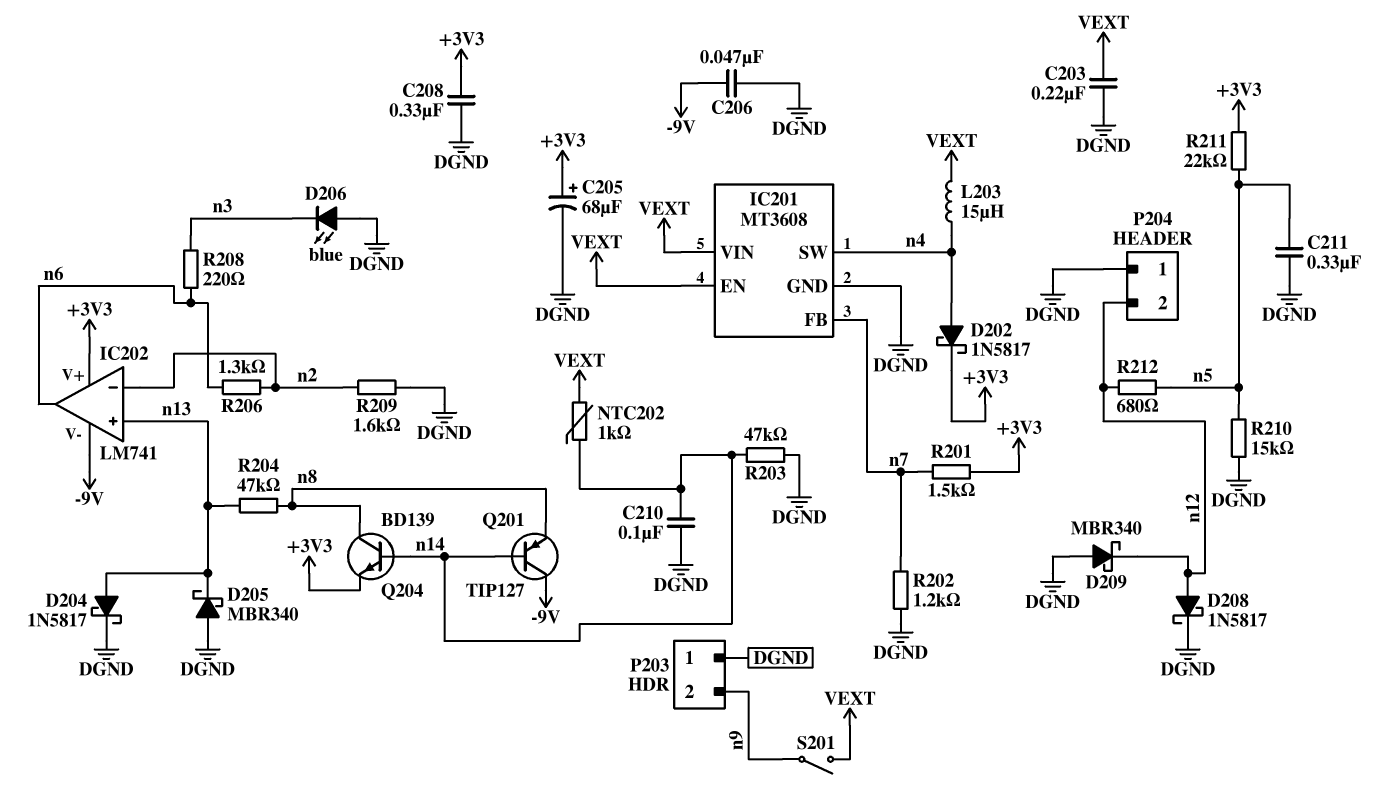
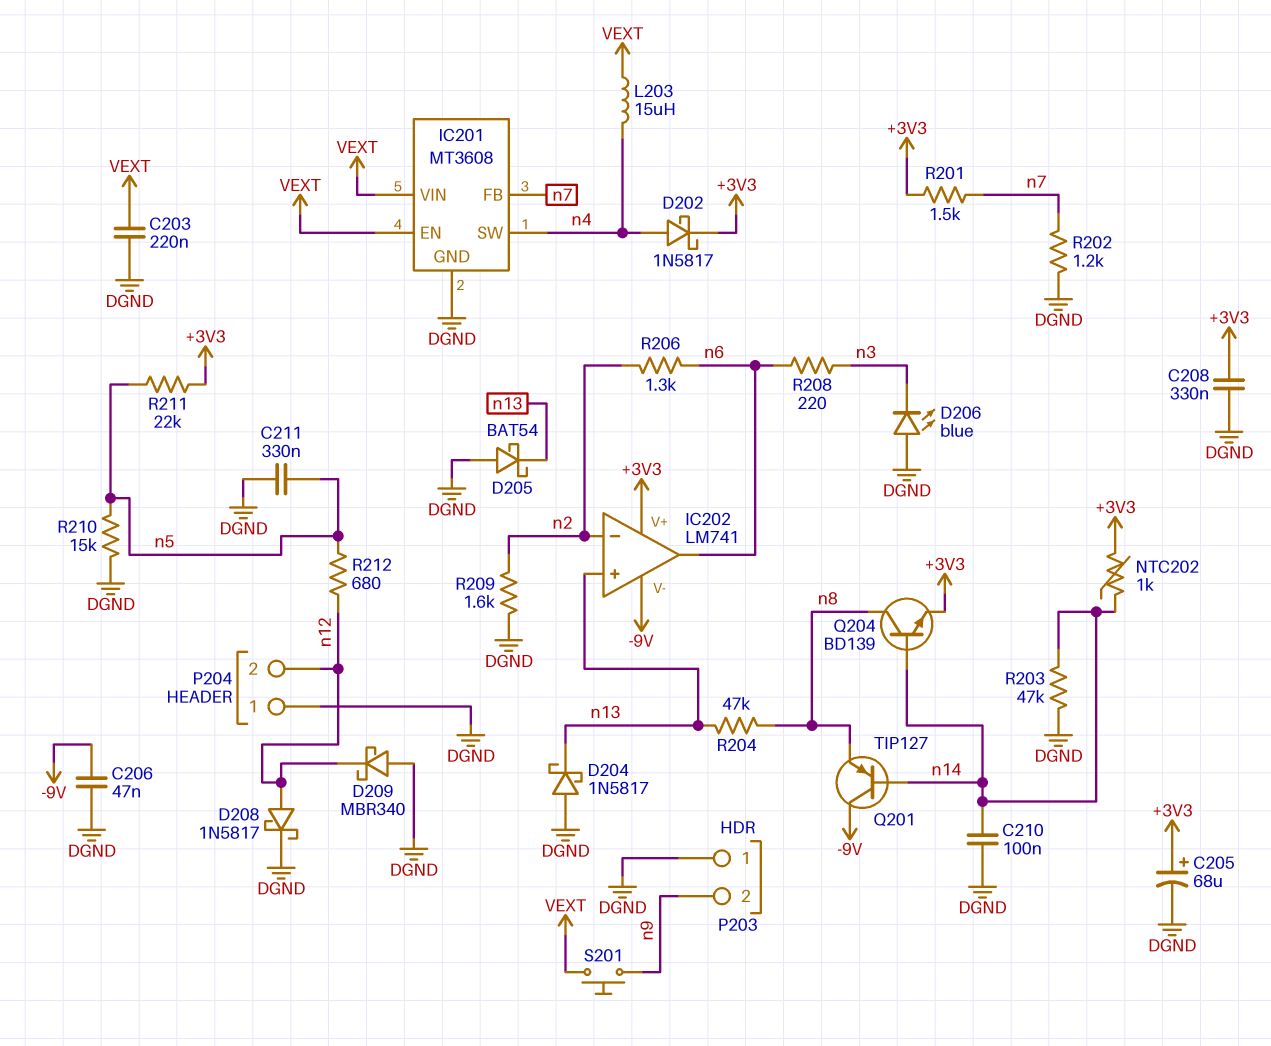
D204: schottky 1N5817 (A n13, K DGND) -> schottky 1N5817 (A DGND, K n13)
D205: schottky MBR340 (A DGND, K n13) -> schottky BAT54 (A DGND, K n13)
NTC202: 1k (VEXT, n14) -> 1k (+3V3, n14)
S201: switch (VEXT, n9) -> button (VEXT, n9)

